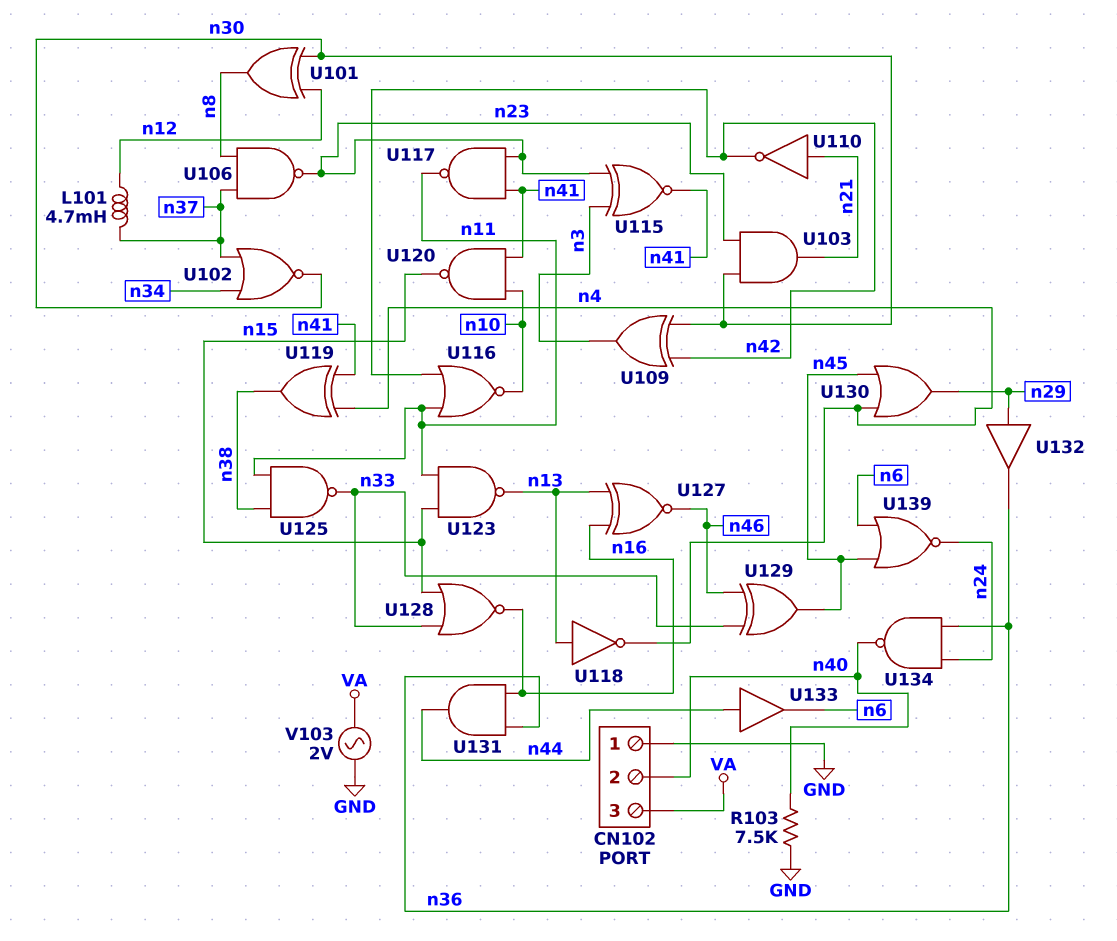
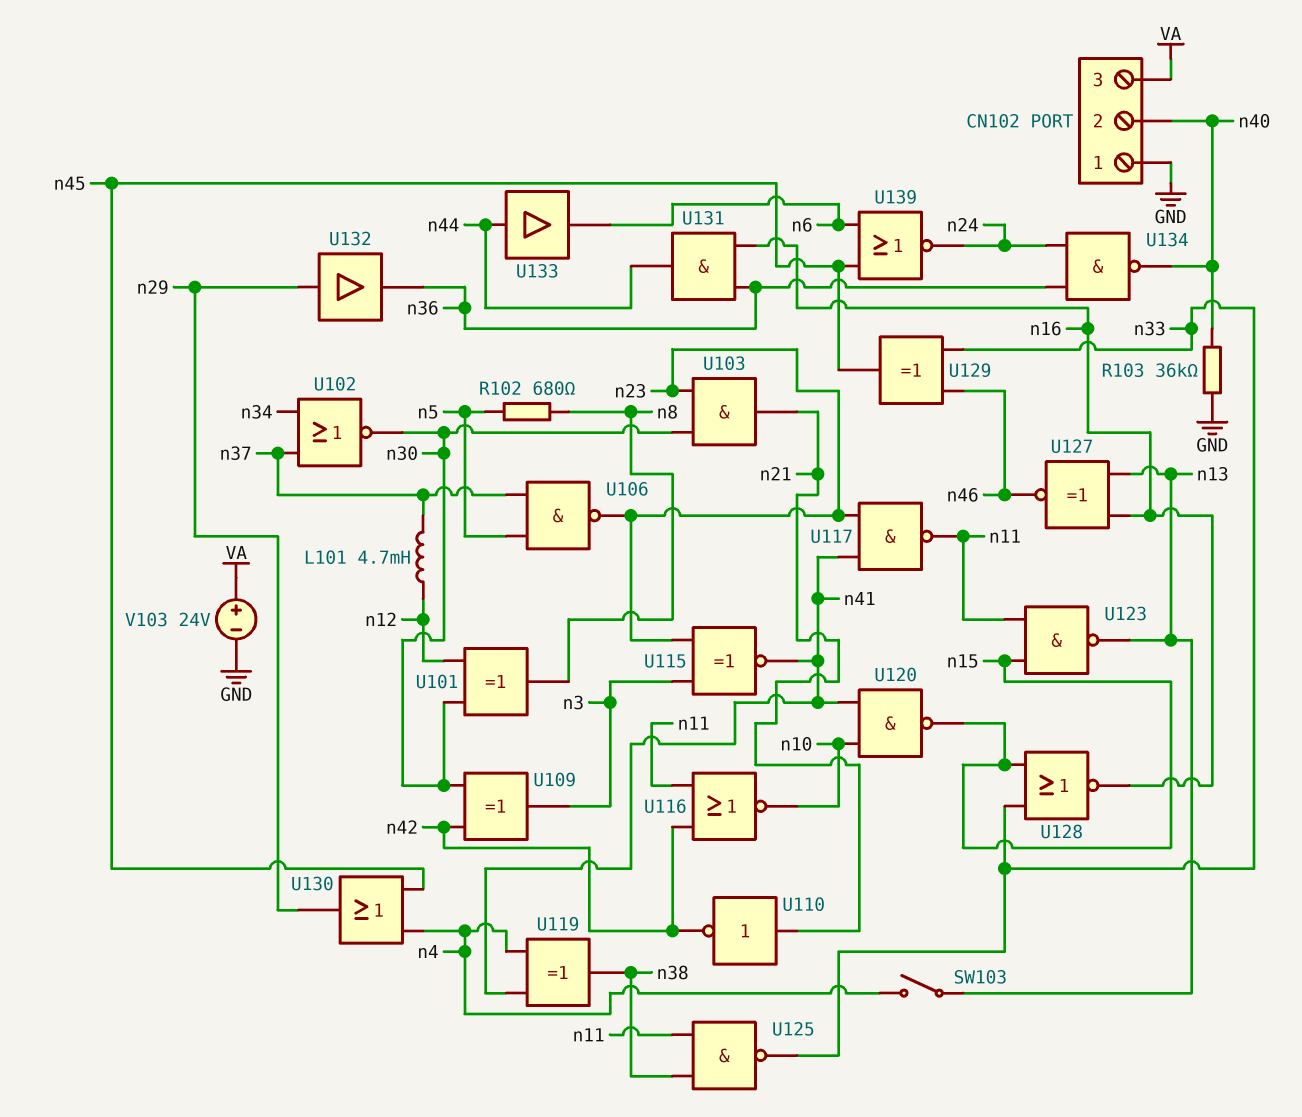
R102: none -> 680 (n5, n8)
R103: 7.5k (GND, n40) -> 36k (GND, n40)
SW103: none -> switch (n4, n13)
U106: NAND (in n8, in n37, out n23) -> NAND (in n5, in n37, out n23)
U118: NOT (in n13, out n4) -> none
V103: AC 2V (GND, VA) -> 24V (plus VA, minus GND)

